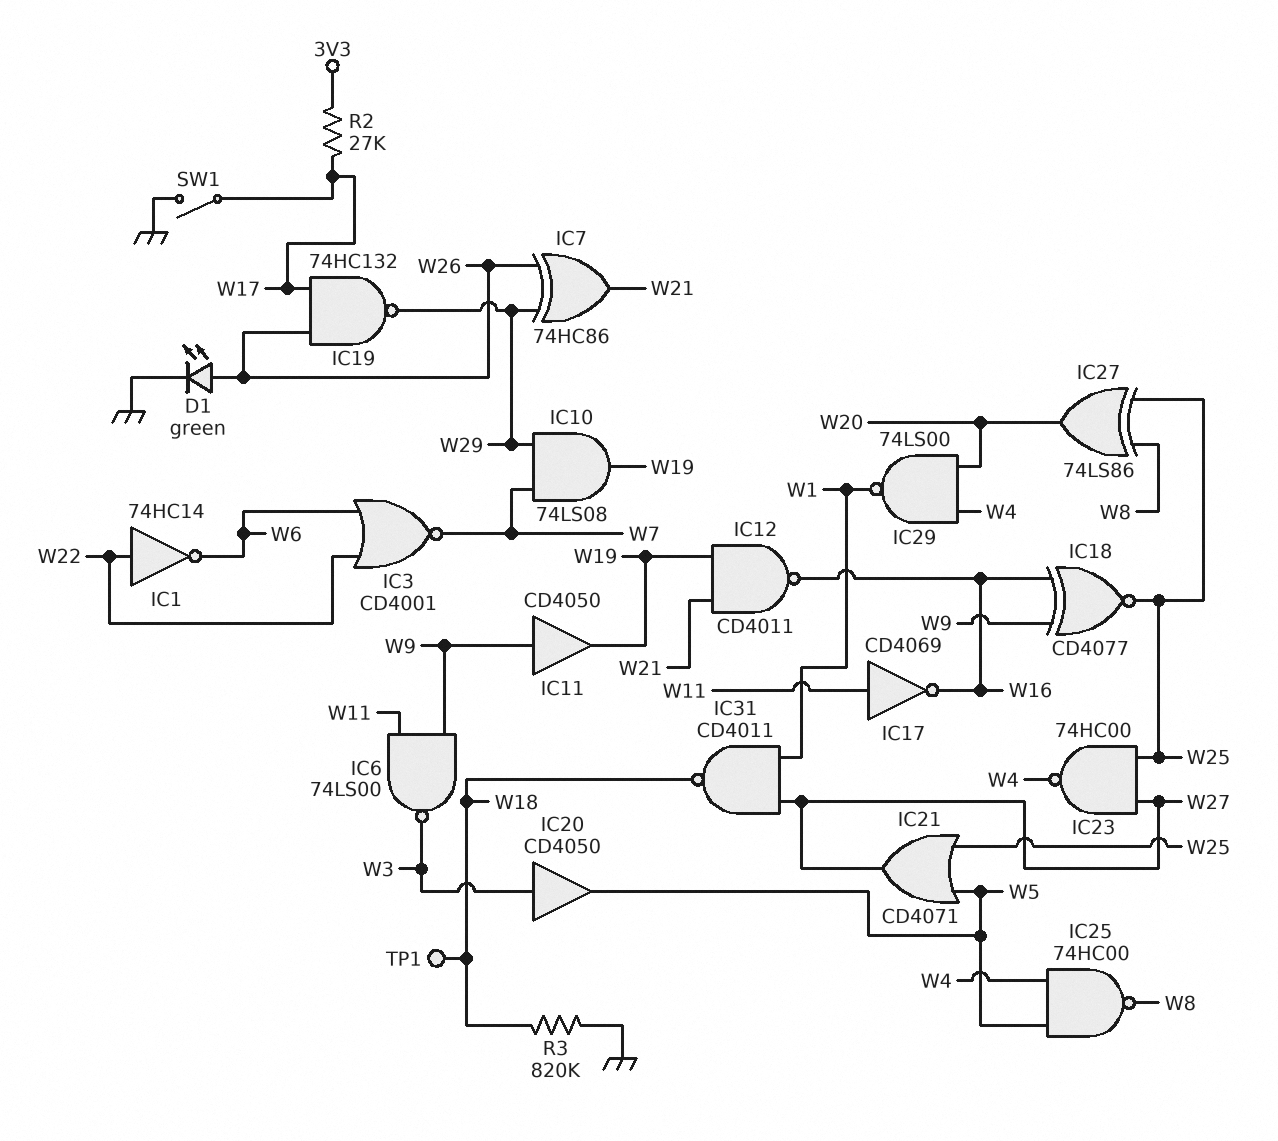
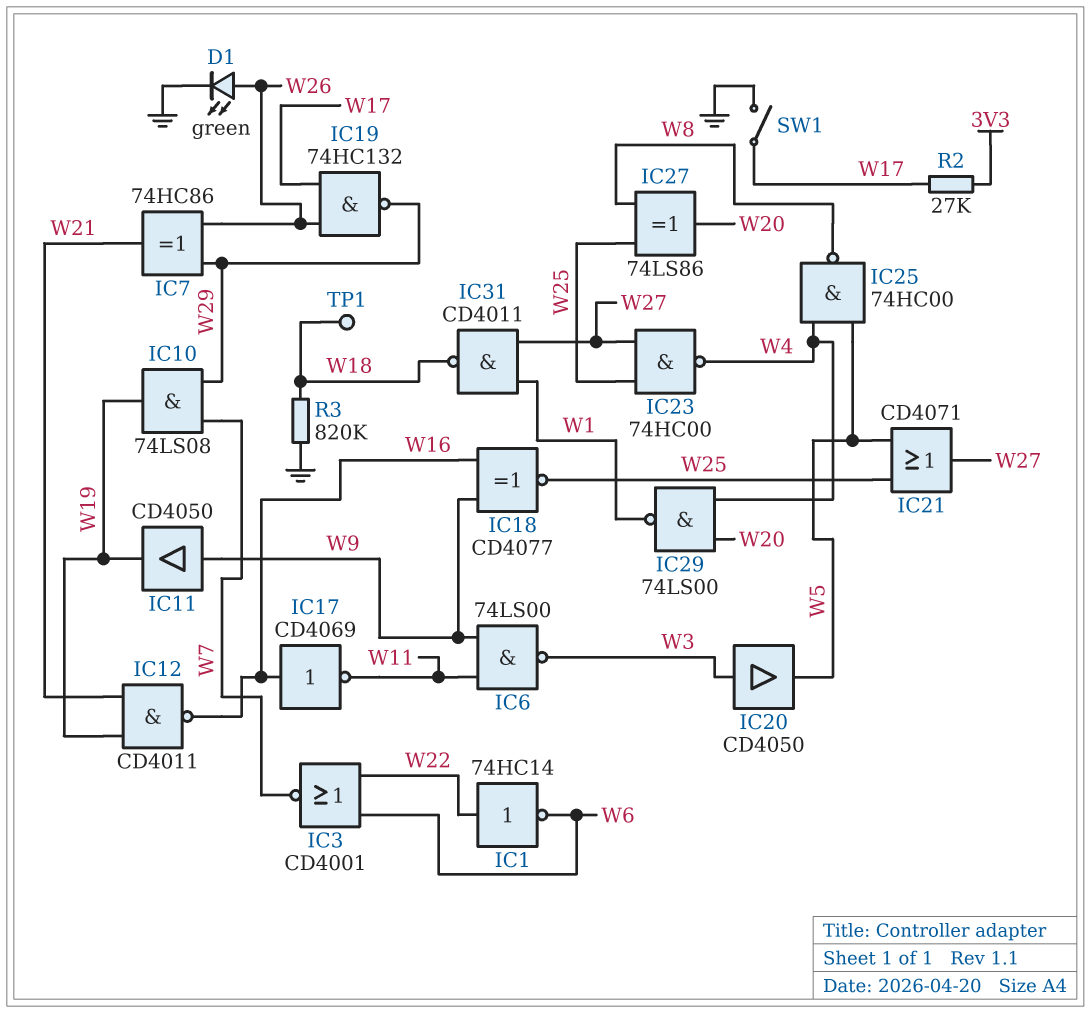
IC17: NOT CD4069 (in W11, out W16) -> NOT CD4069 (in W16, out W11)

